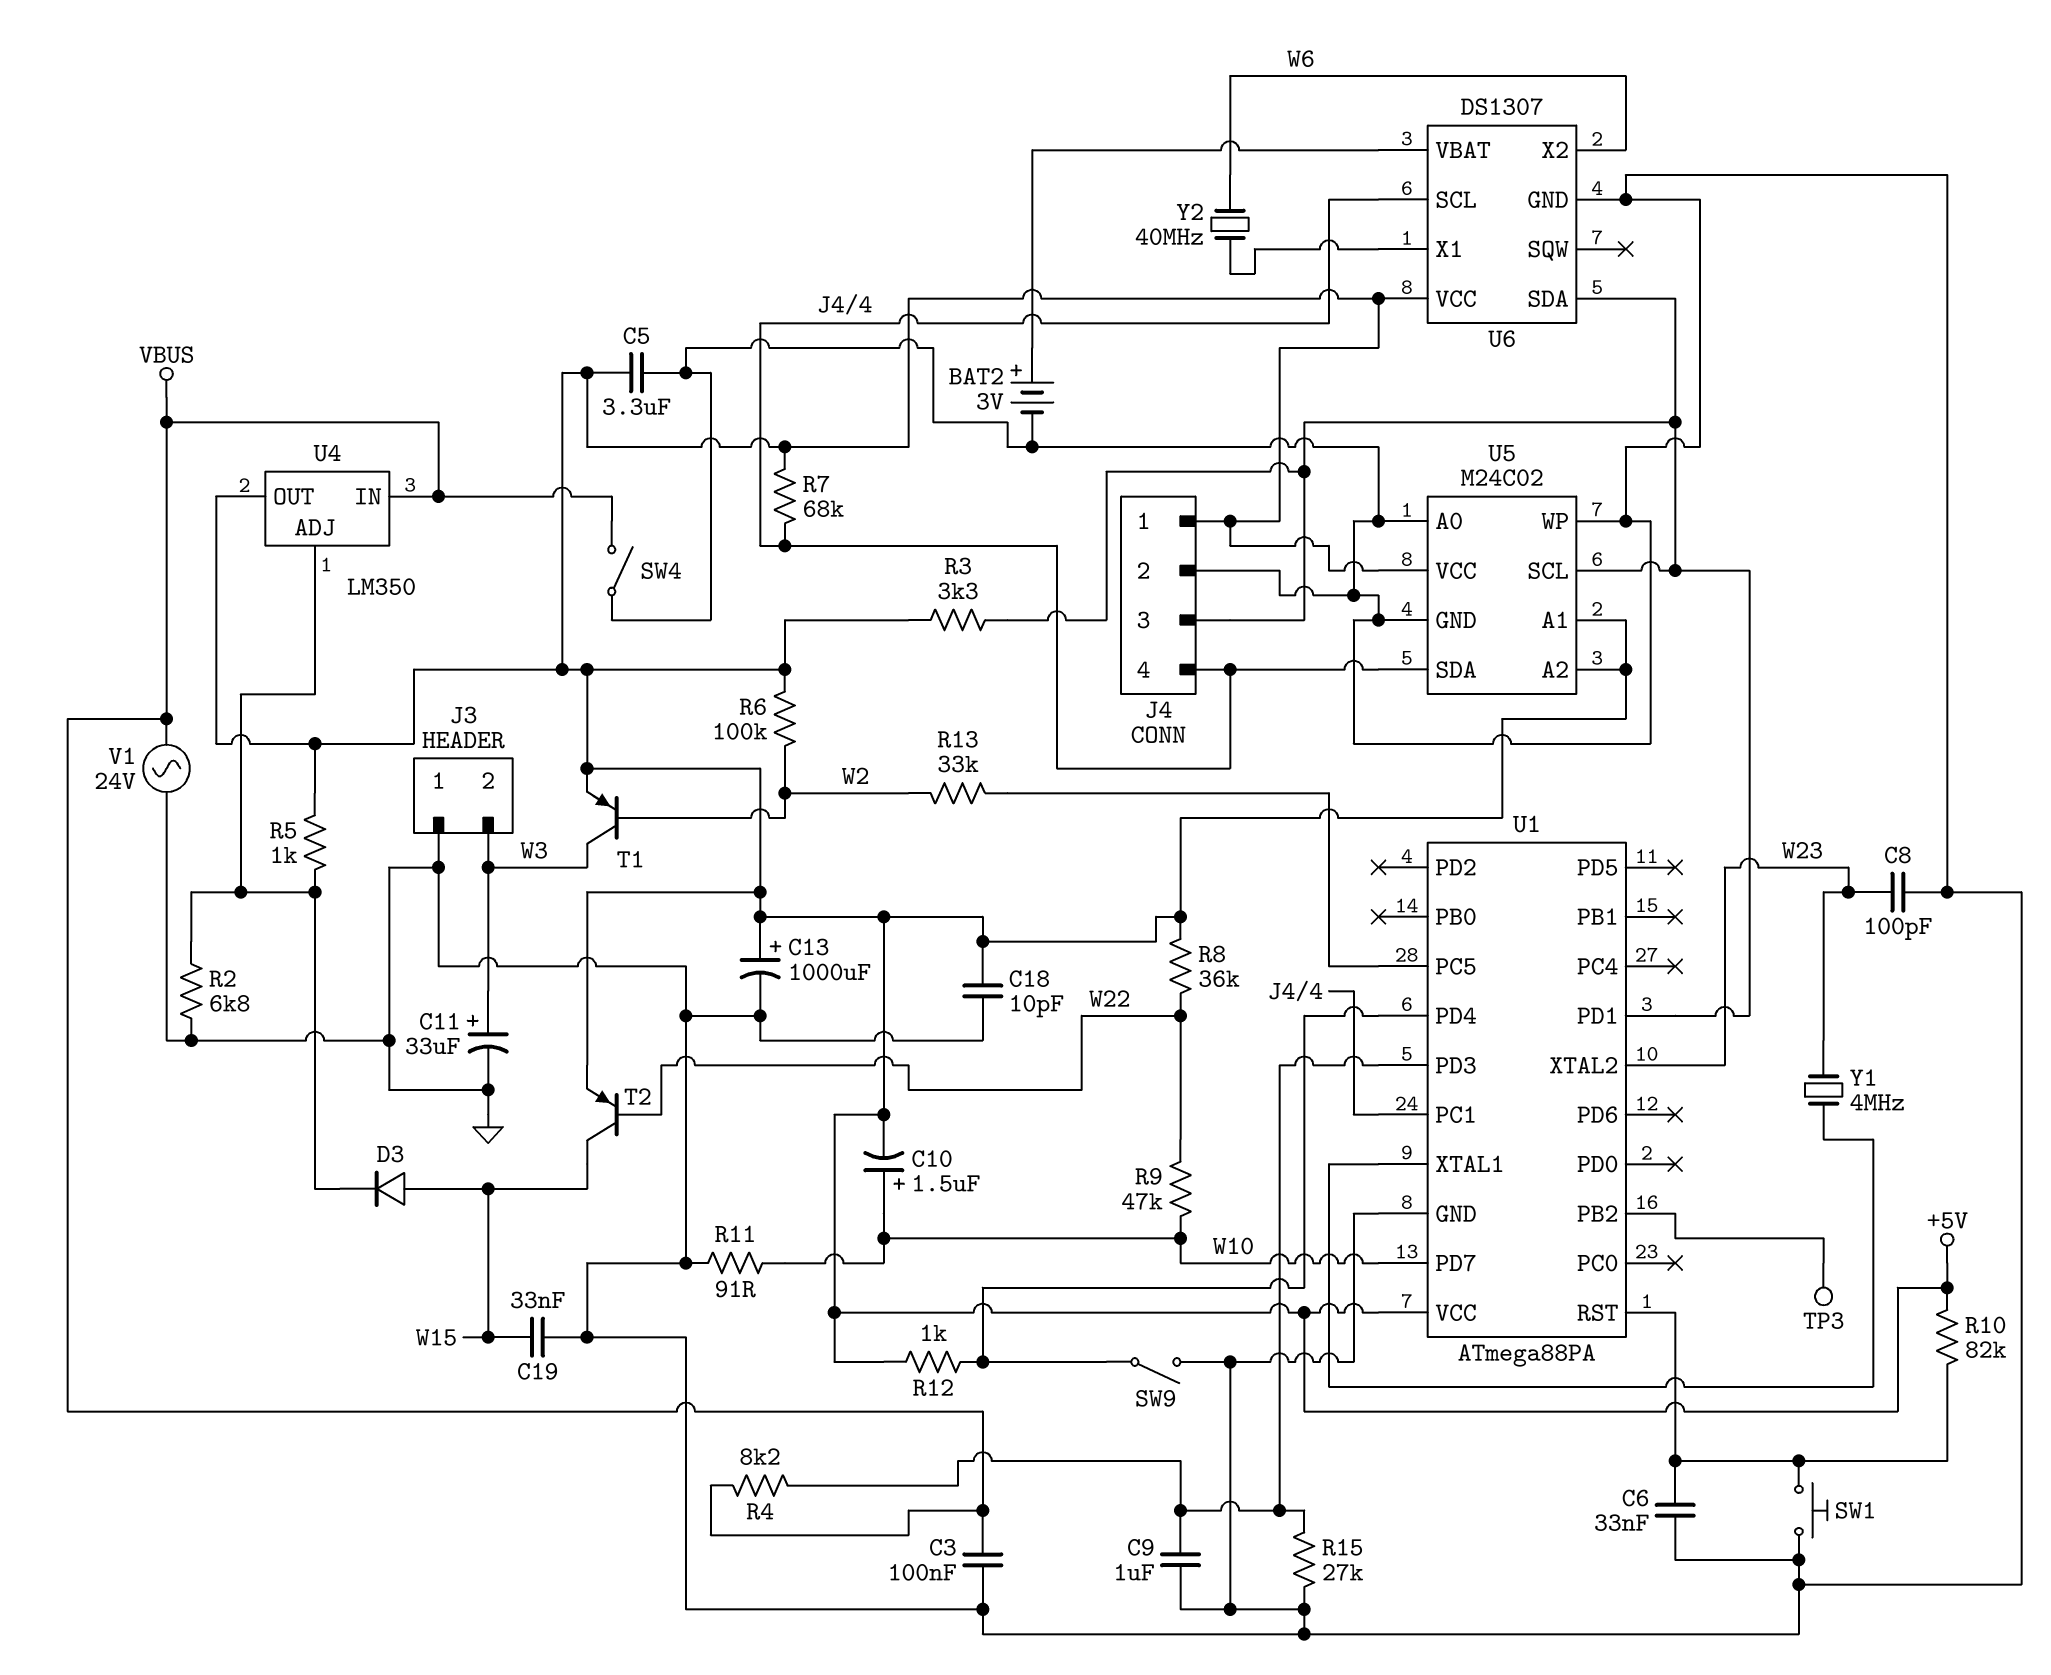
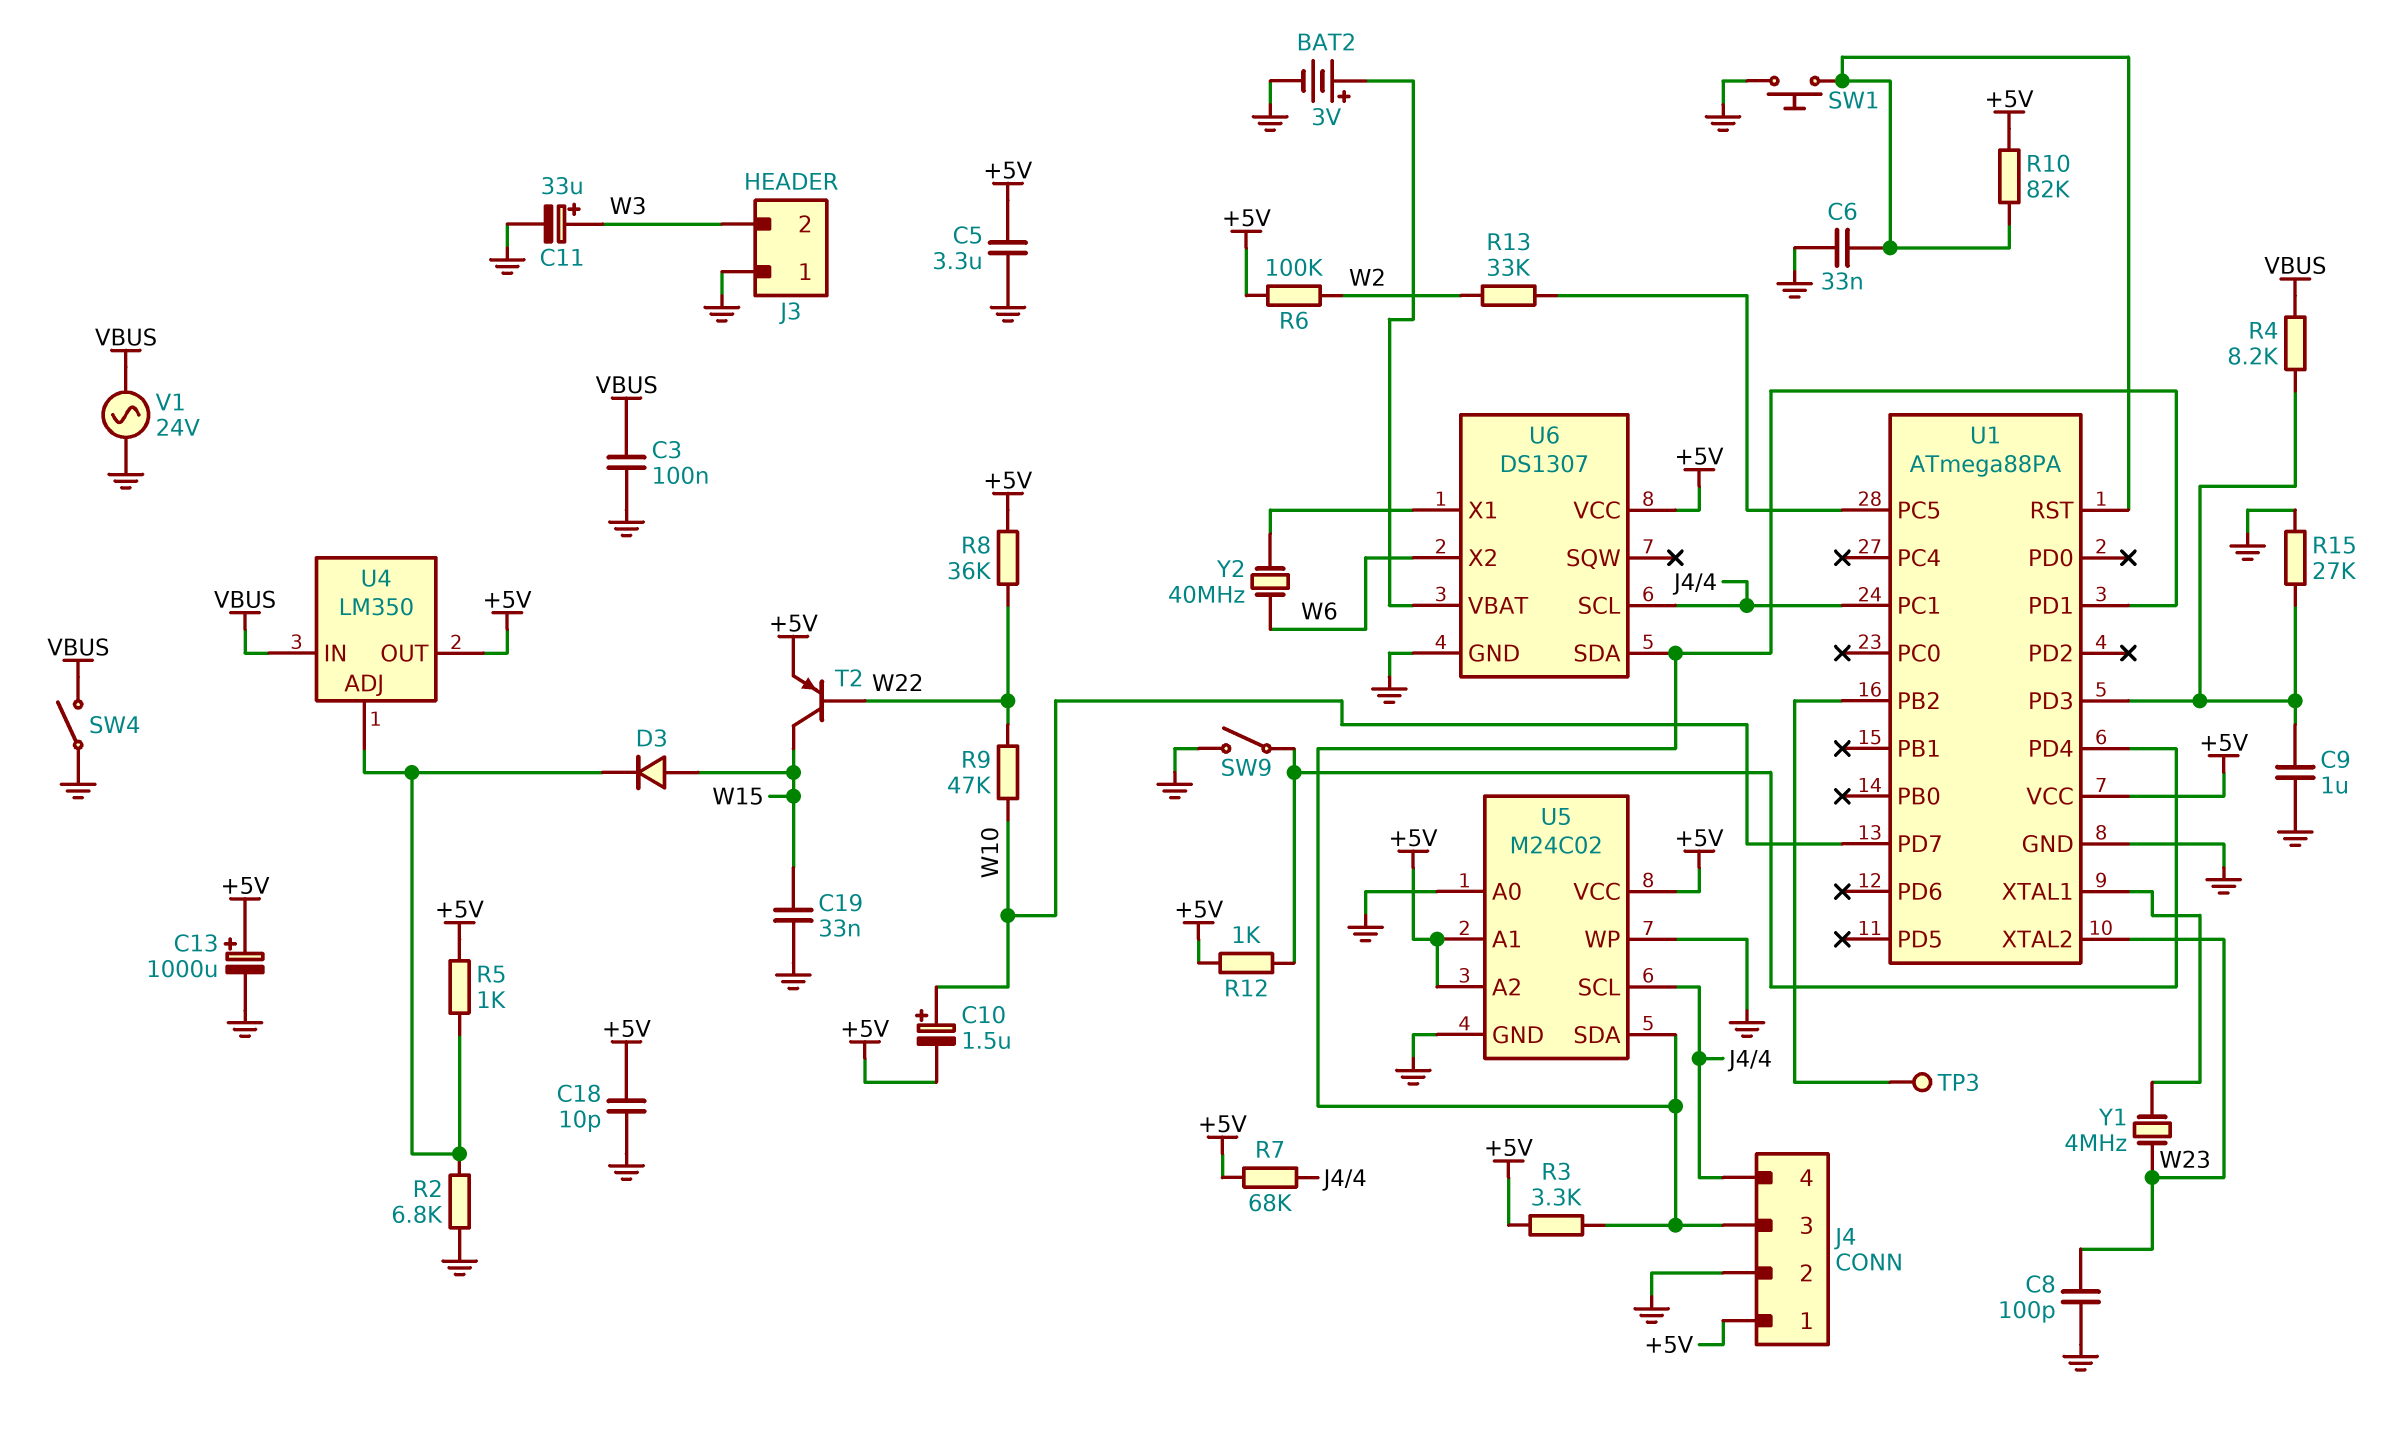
R11: 91 (GND, W10) -> none
T1: PNP (B W2, C W3, E +5V) -> none
U5 pin SCL: J4/3 -> J4/4
U5 pin SDA: J4/4 -> J4/3

